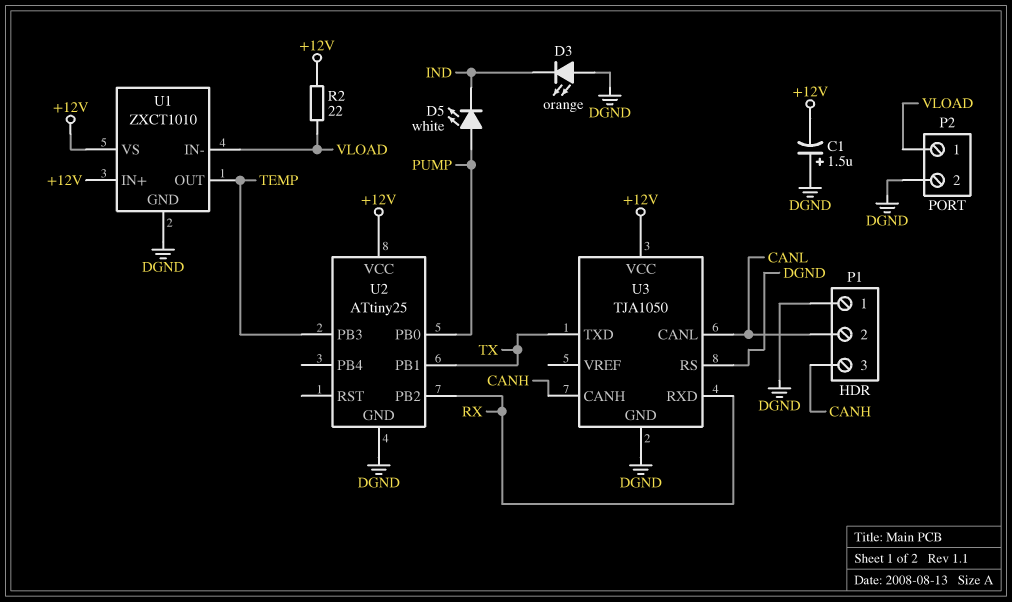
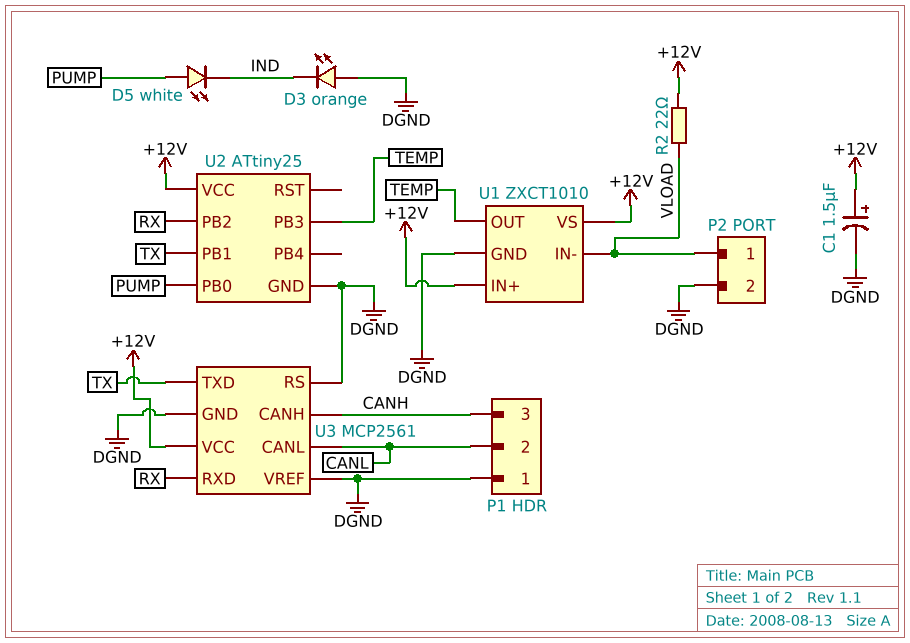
C1: 1.5uF (plus DGND, minus +12V) -> 1.5uF (plus +12V, minus DGND)
U3: TJA1050 -> MCP2561
U3 pin VREF: none -> DGND

